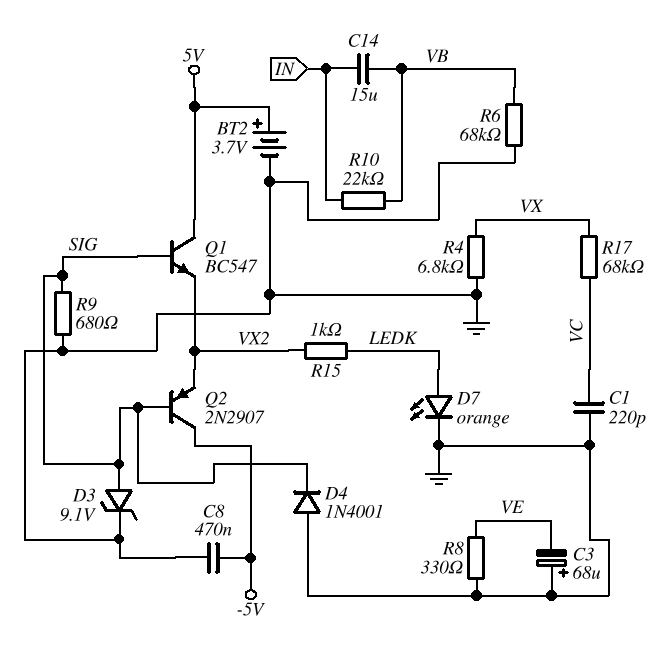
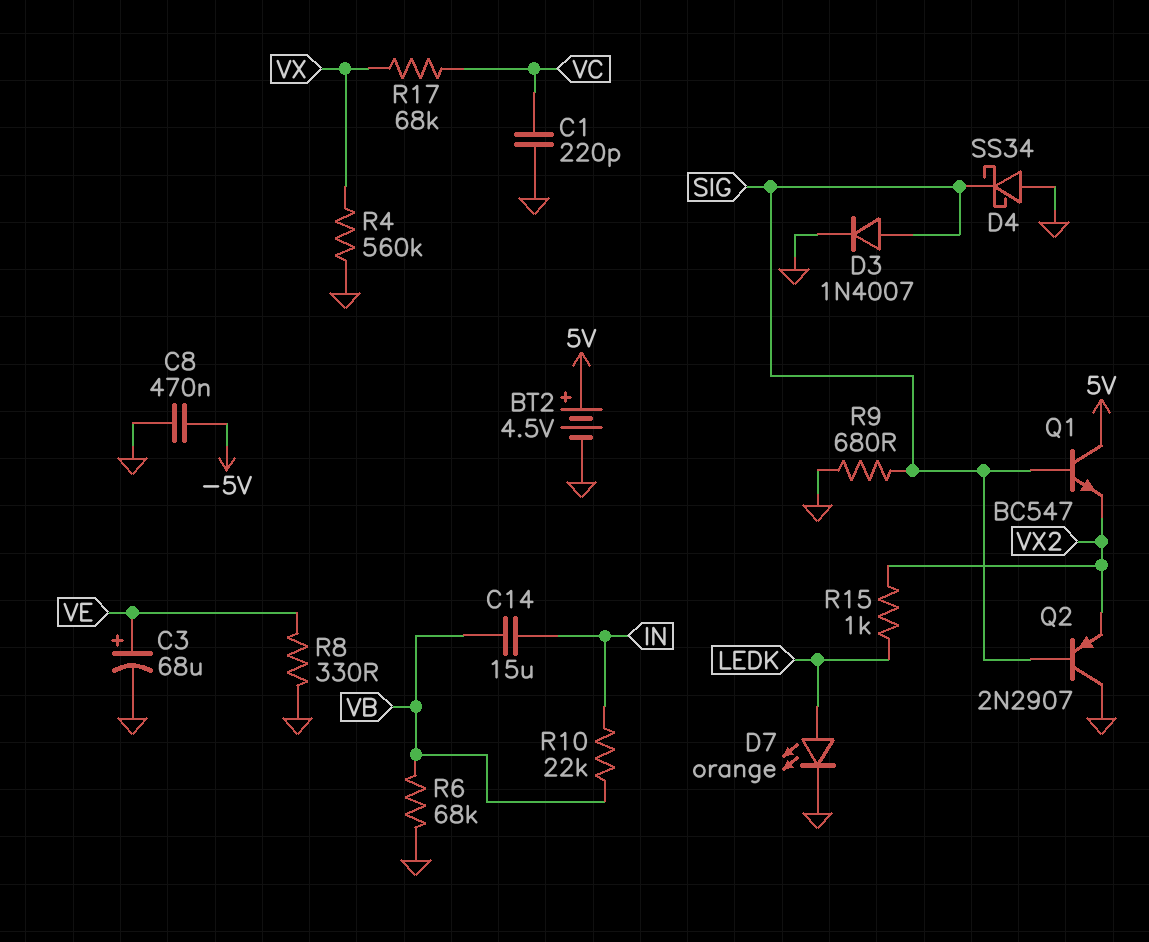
BT2: 3.7V (plus 5V, minus GND) -> 4.5V (plus 5V, minus GND)
C3: 68uF (plus GND, minus VE) -> 68uF (plus VE, minus GND)
D3: zener 9.1V (A SIG, K GND) -> diode 1N4007 (A SIG, K GND)
D4: diode 1N4001 (A GND, K SIG) -> schottky SS34 (A GND, K SIG)
Q2: PNP 2N2907 (B SIG, C -5V, E VX2) -> PNP 2N2907 (B SIG, C GND, E VX2)
R4: 6.8k (GND, VX) -> 560k (GND, VX)

